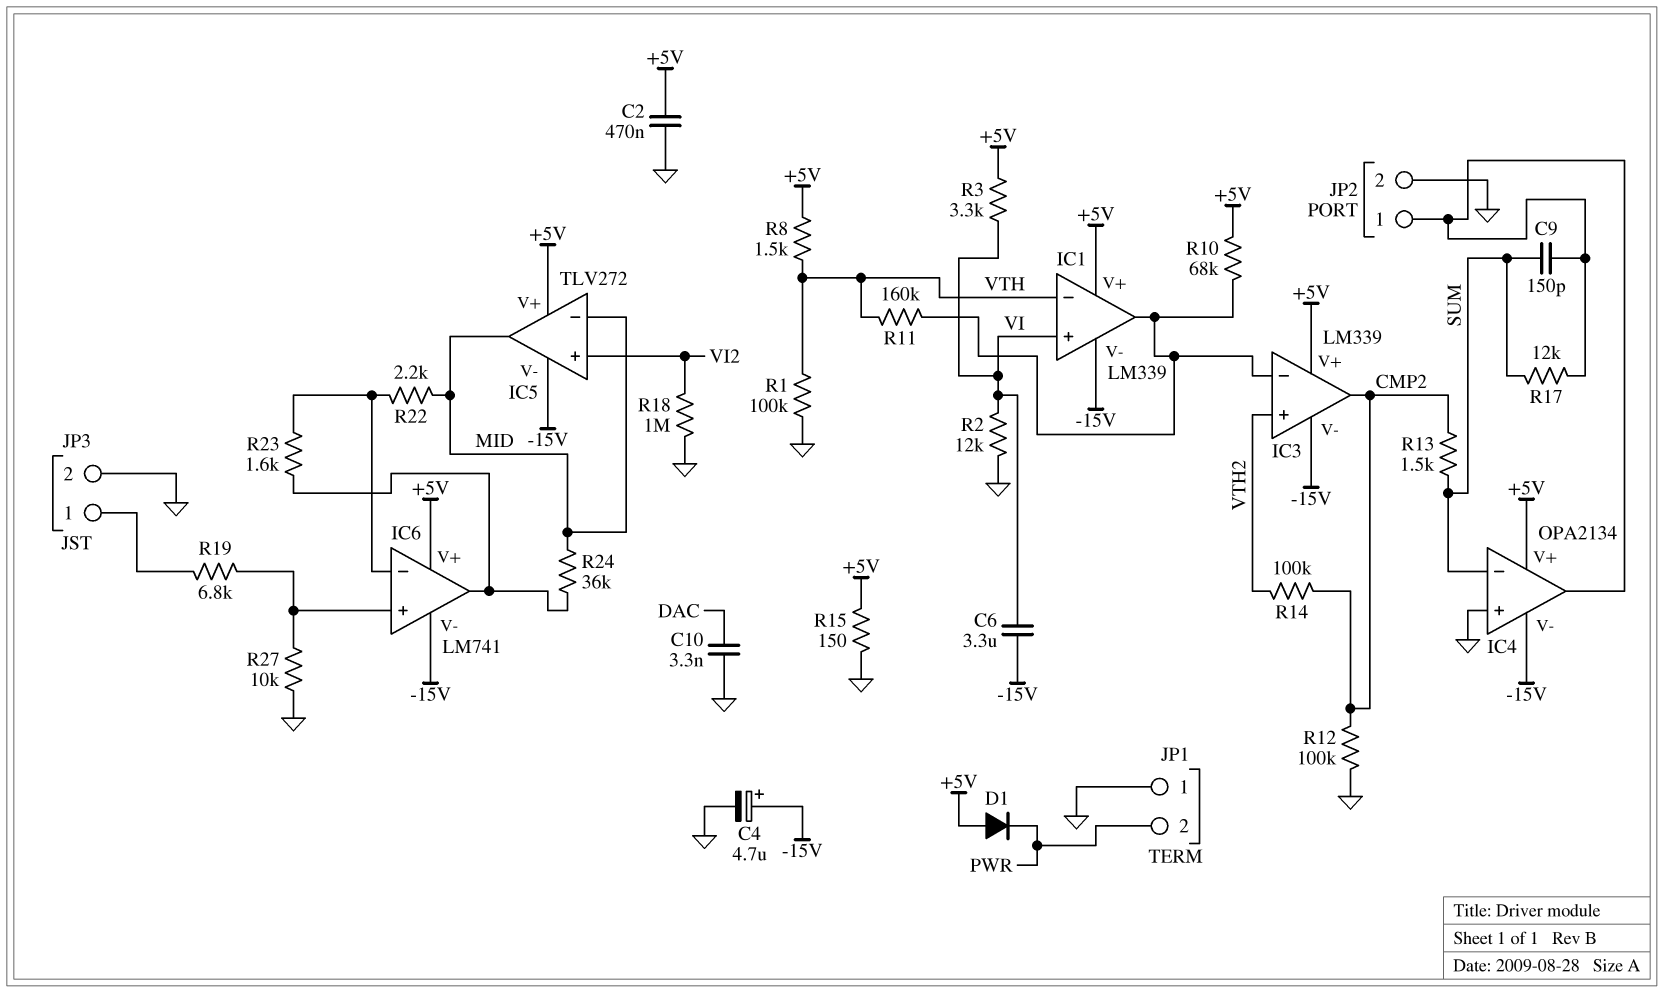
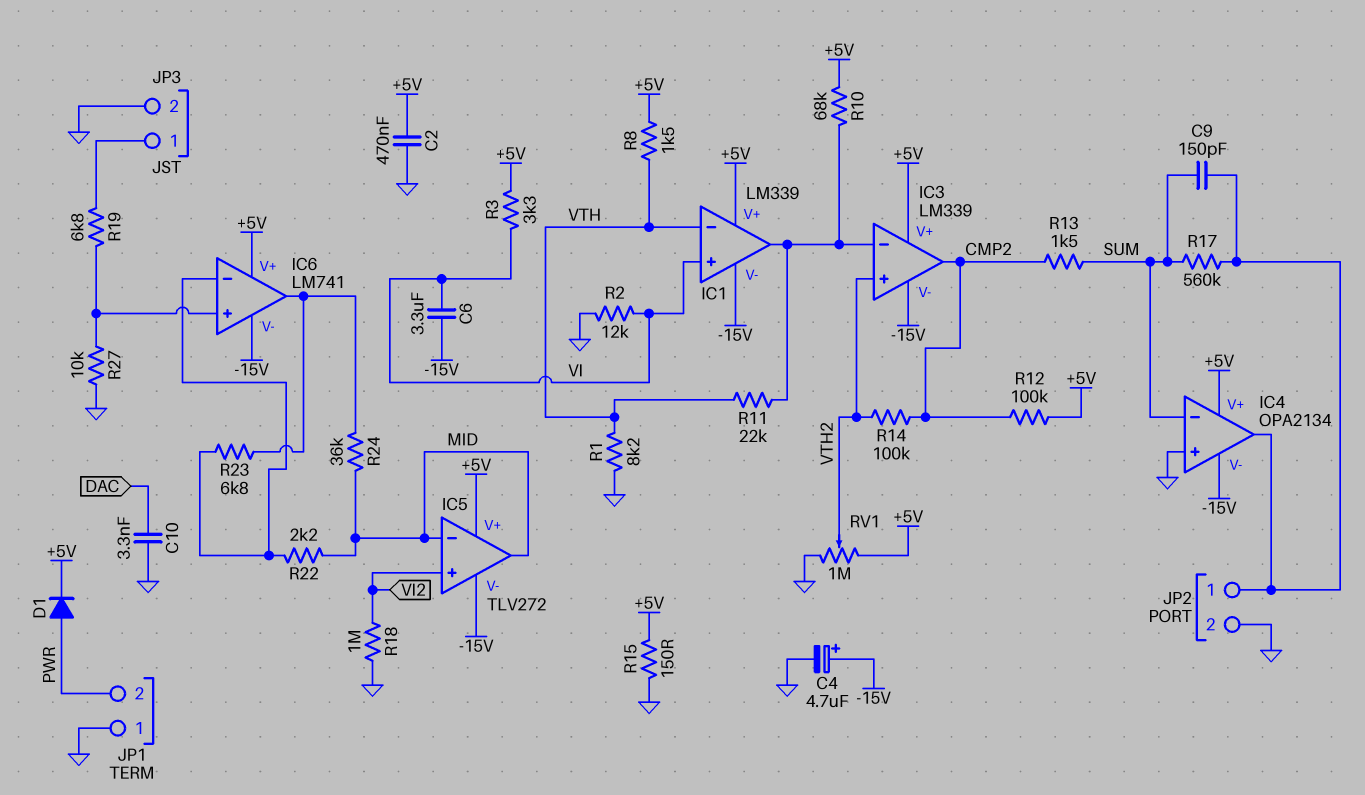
D1: diode (A +5V, K PWR) -> diode (A PWR, K +5V)
R1: 100k (GND, VTH) -> 8.2k (GND, VTH)
R11: 160k (IC1/out, VTH) -> 22k (IC1/out, VTH)
R12: 100k (CMP2, GND) -> 100k (+5V, CMP2)
R17: 12k (IC4/out, SUM) -> 560k (IC4/out, SUM)
R23: 1.6k (IC6/in-, IC6/out) -> 6.8k (IC6/in-, IC6/out)
RV1: none -> 1M (+5V, GND, wiper VTH2)

